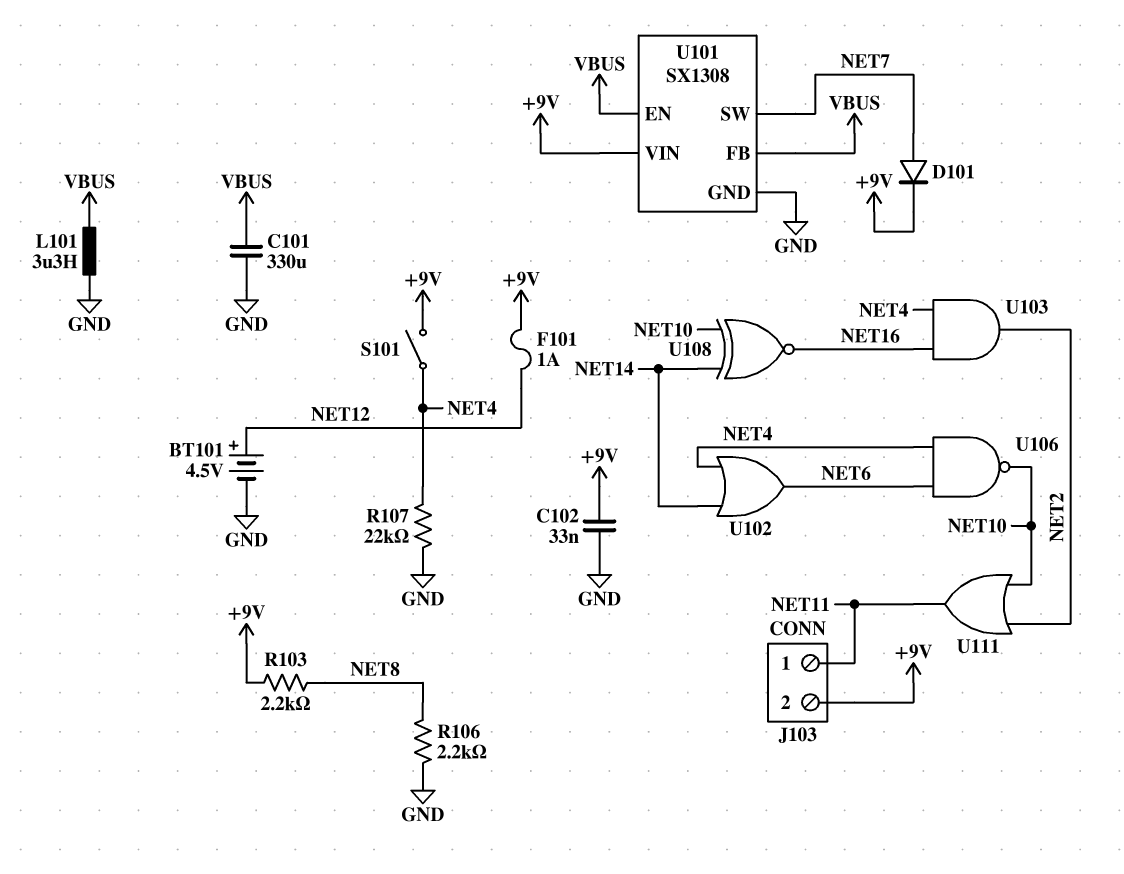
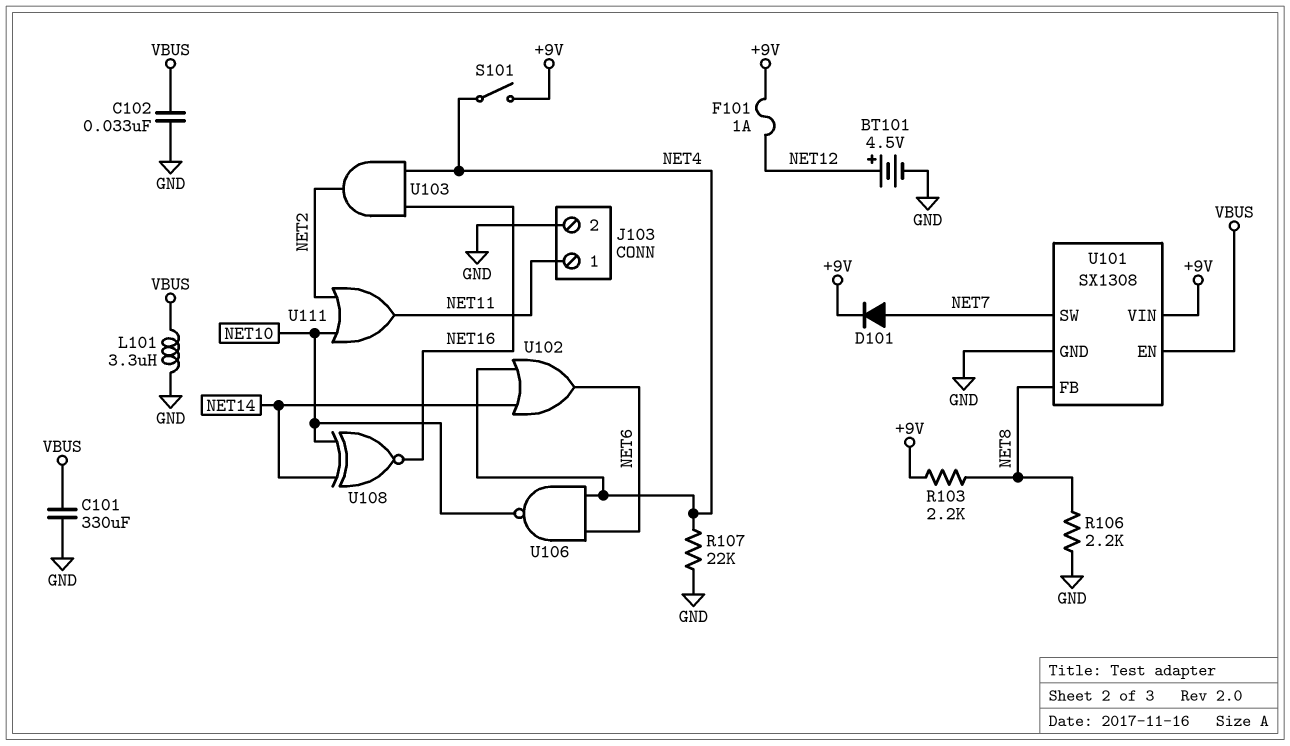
C102: 33nF (+9V, GND) -> 33nF (GND, VBUS)
J103 pin 2: +9V -> GND
U101 pin FB: VBUS -> NET8

